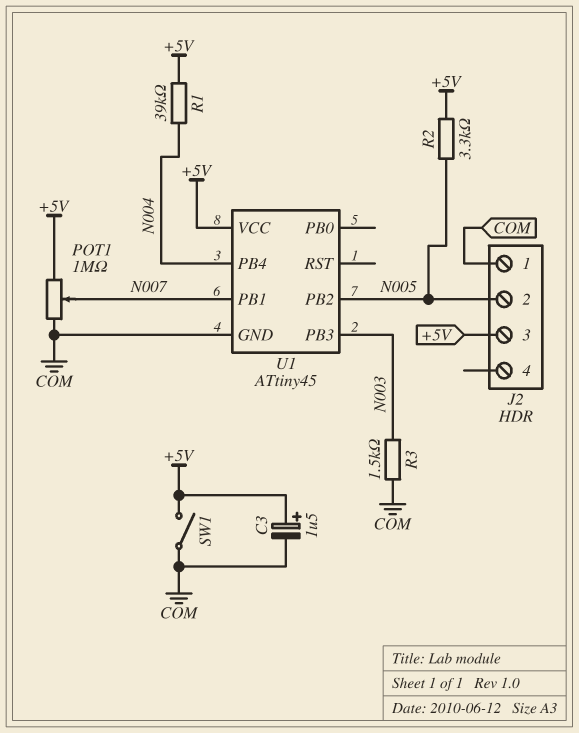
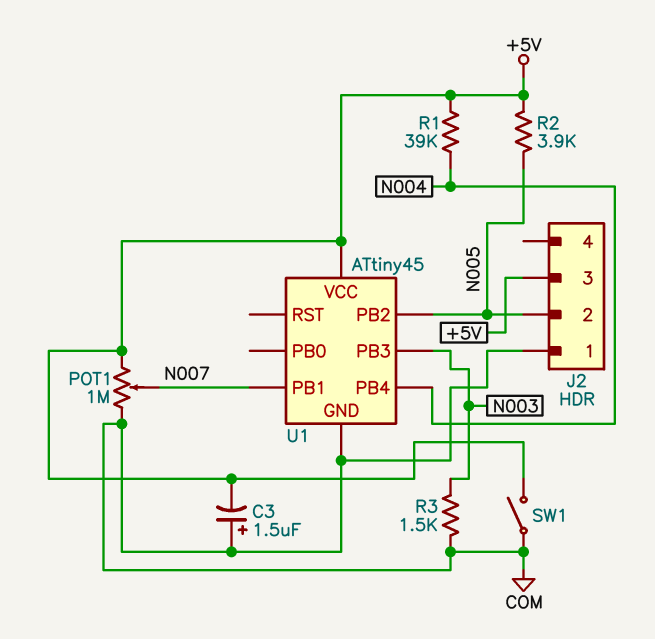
C3: 1.5uF (plus +5V, minus COM) -> 1.5uF (plus COM, minus +5V)
R2: 3.3k (+5V, N005) -> 3.9k (+5V, N005)

